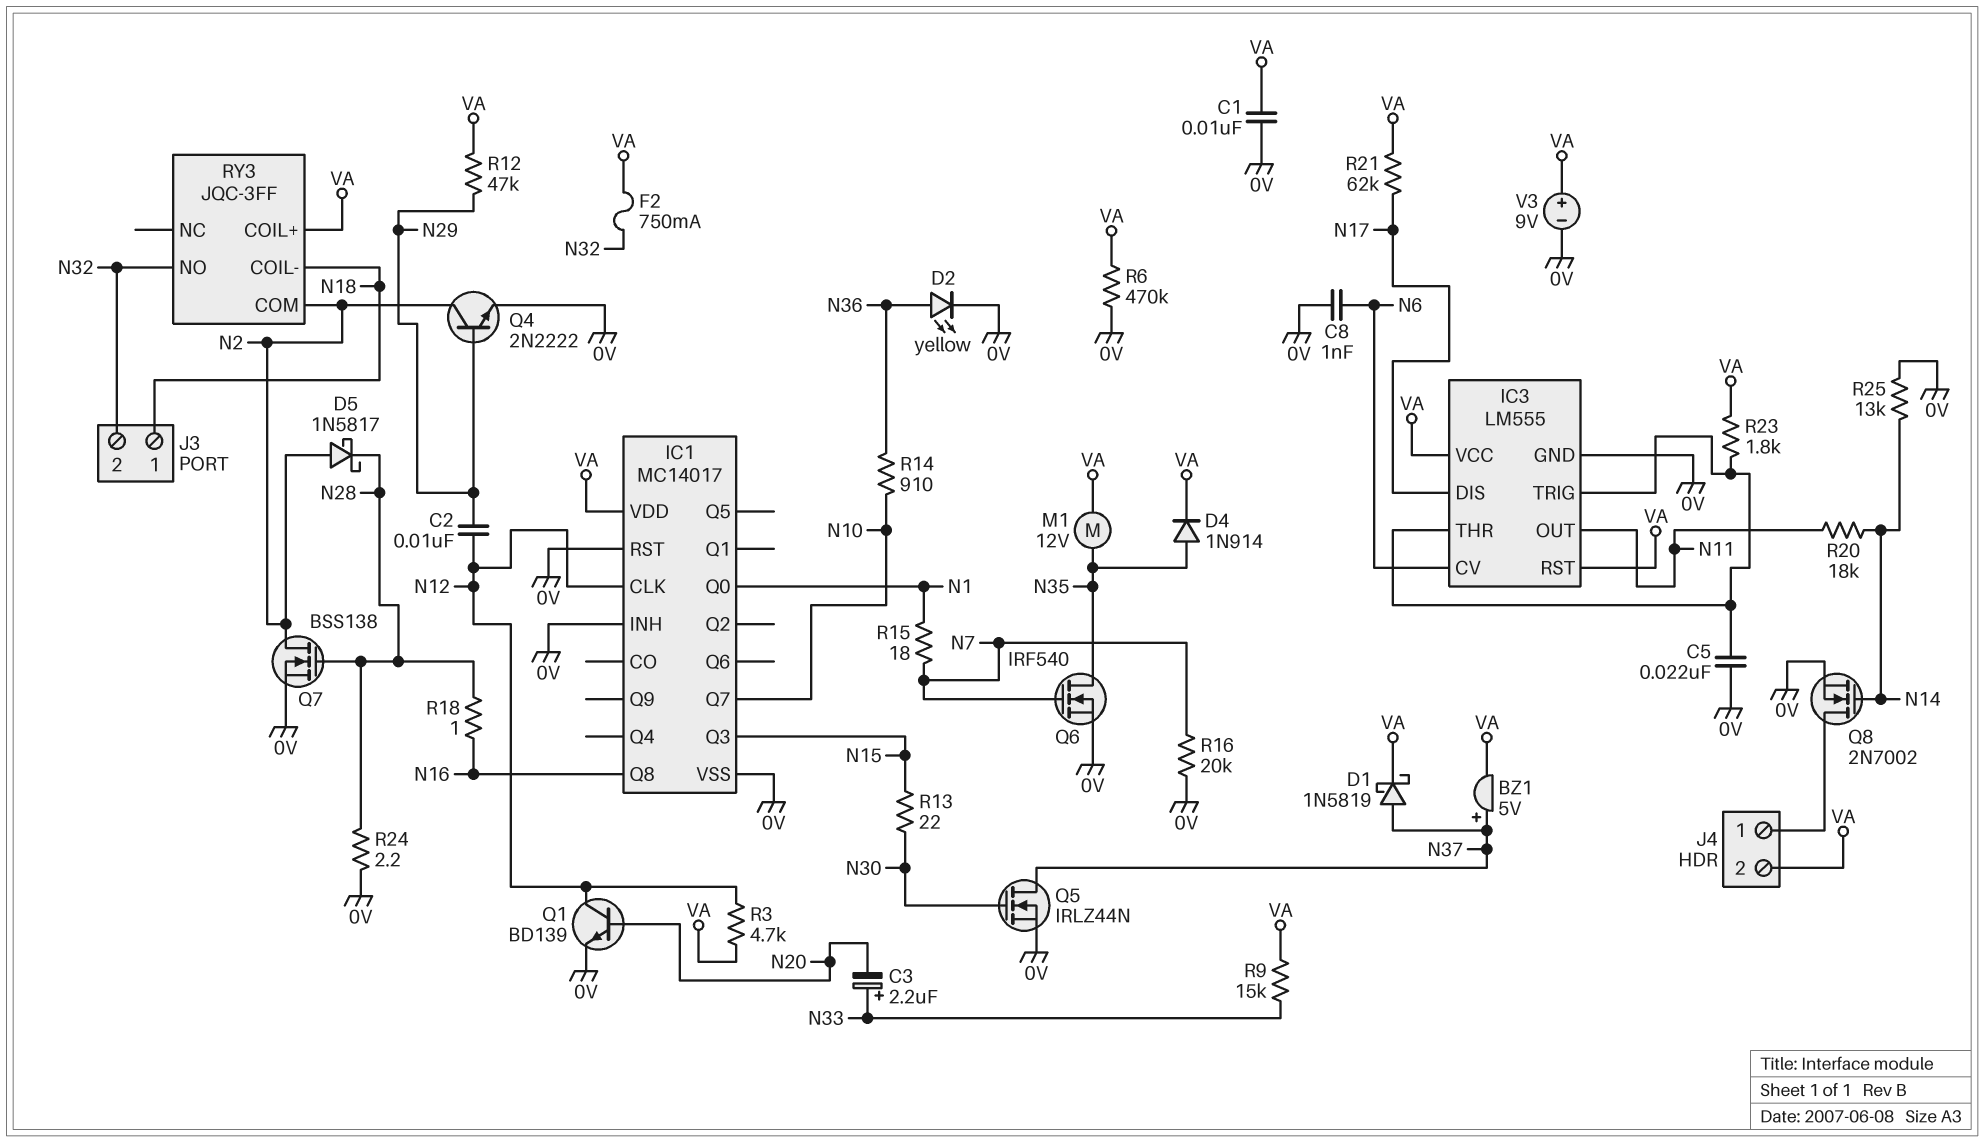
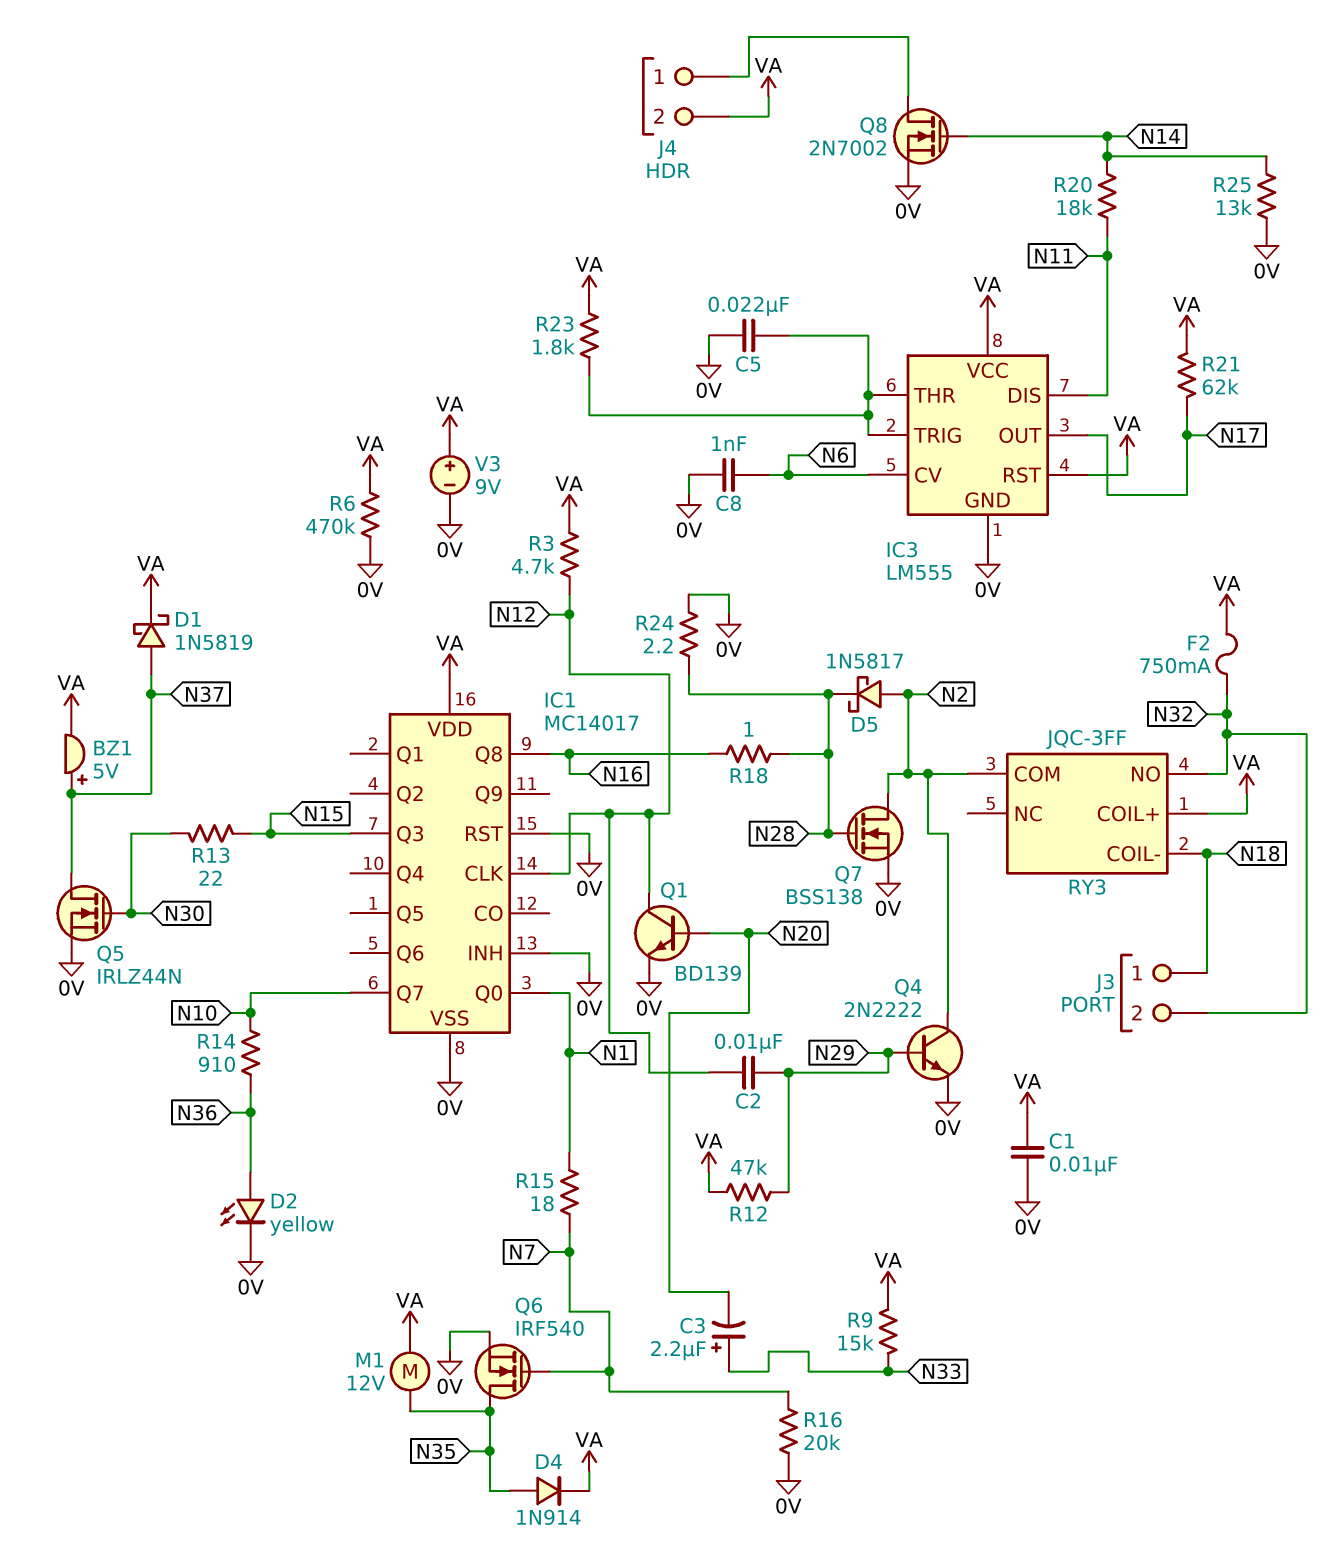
IC3 pin DIS: N17 -> N11
IC3 pin OUT: N11 -> N17

